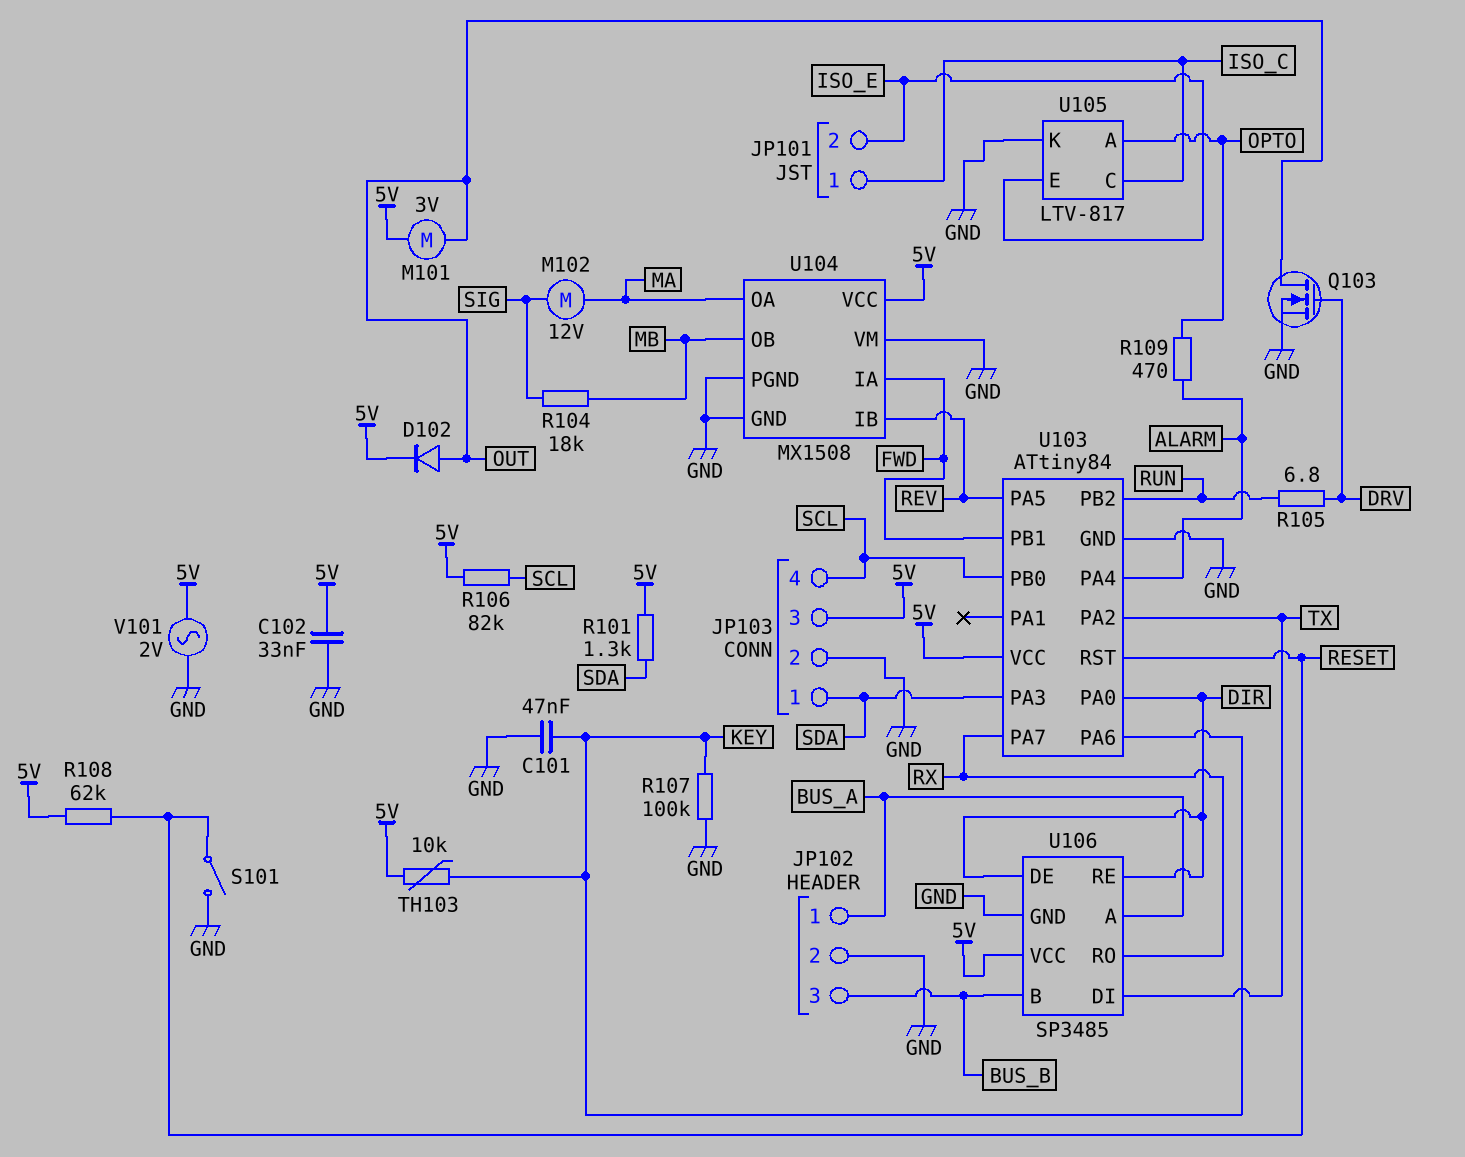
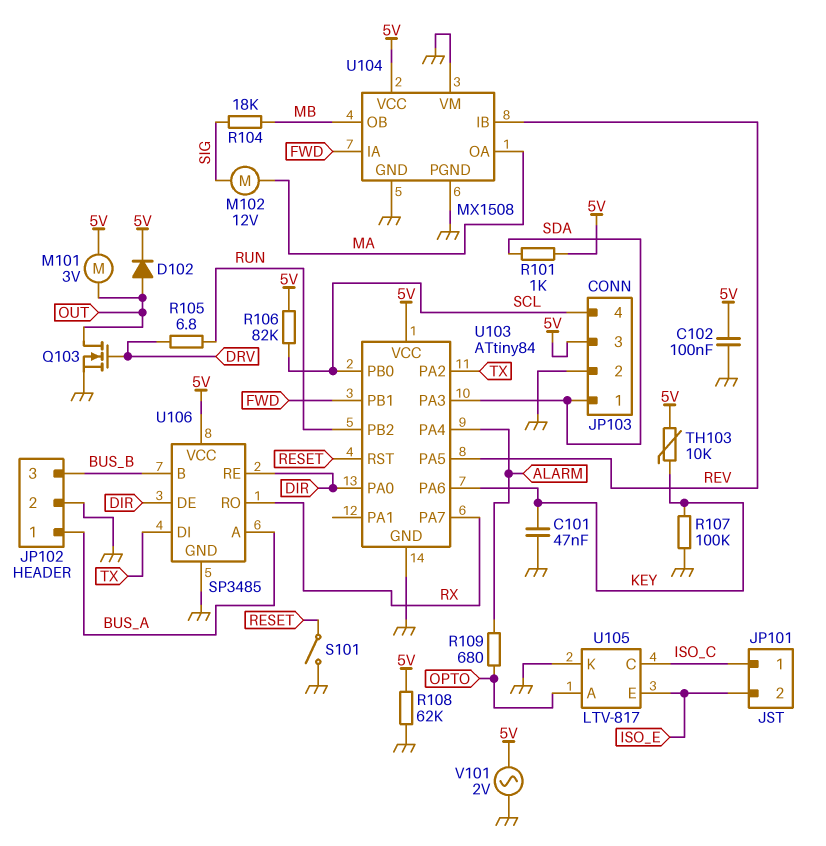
C102: 33nF (5V, GND) -> 100nF (5V, GND)
R101: 1.3k (5V, SDA) -> 1k (5V, SDA)
R108: 62k (5V, RESET) -> 62k (5V, GND)
R109: 470 (ALARM, OPTO) -> 680 (ALARM, OPTO)

